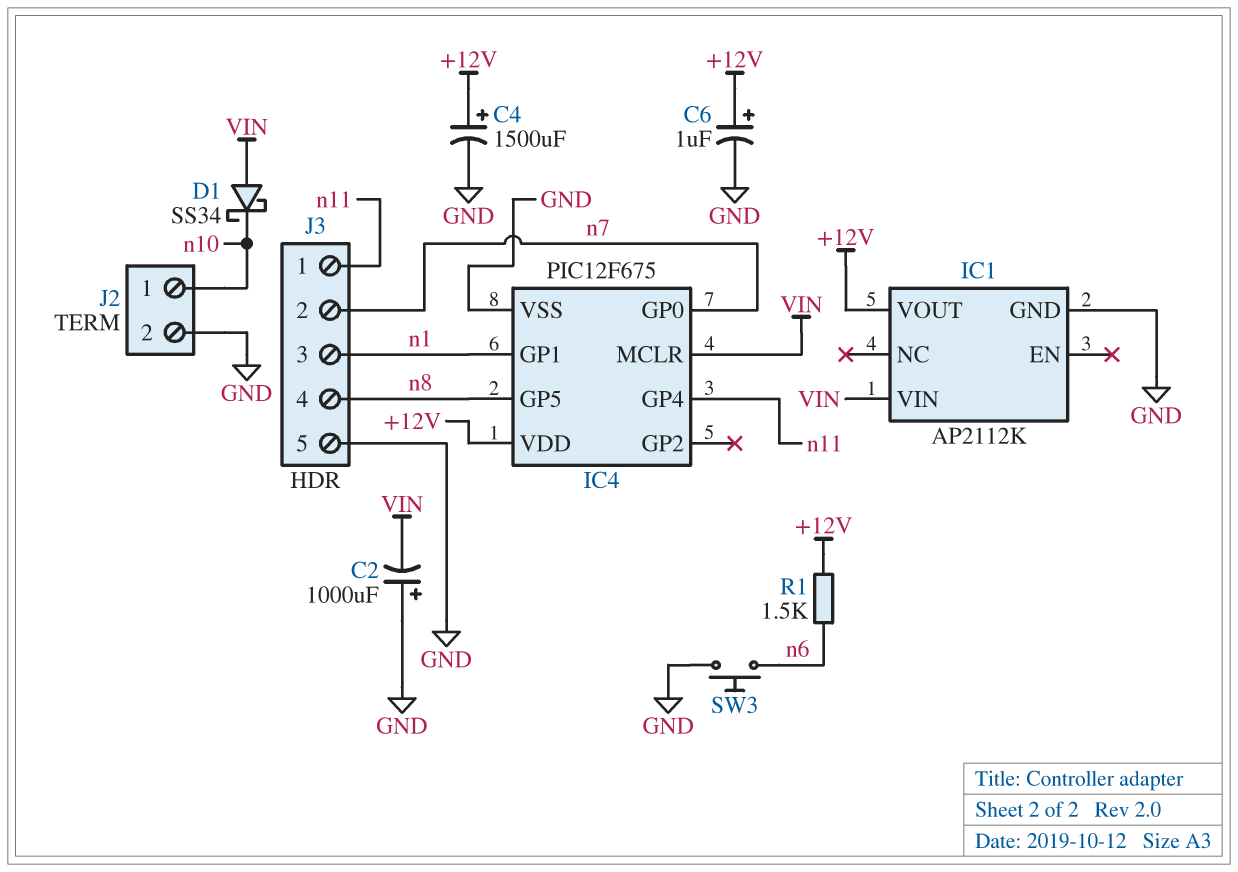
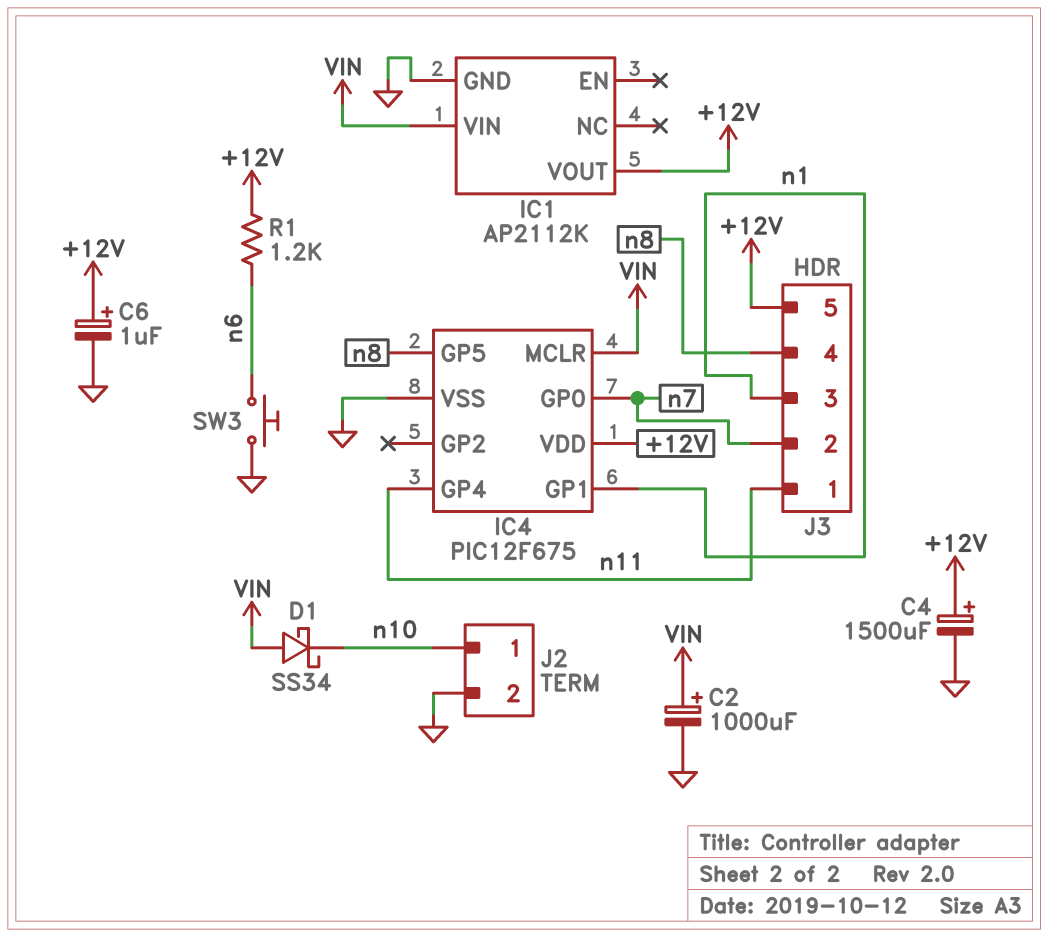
C2: 1000uF (plus GND, minus VIN) -> 1000uF (plus VIN, minus GND)
J3 pin 5: GND -> +12V
R1: 1.5k (+12V, n6) -> 1.2k (+12V, n6)

